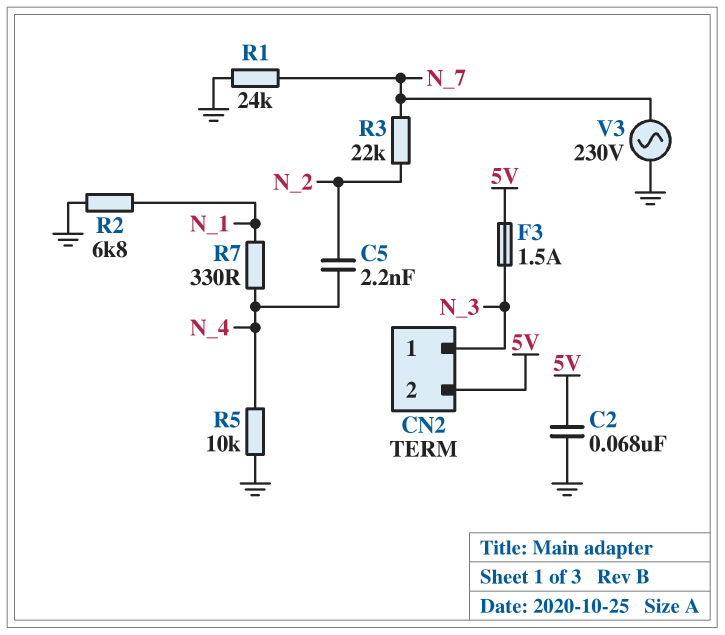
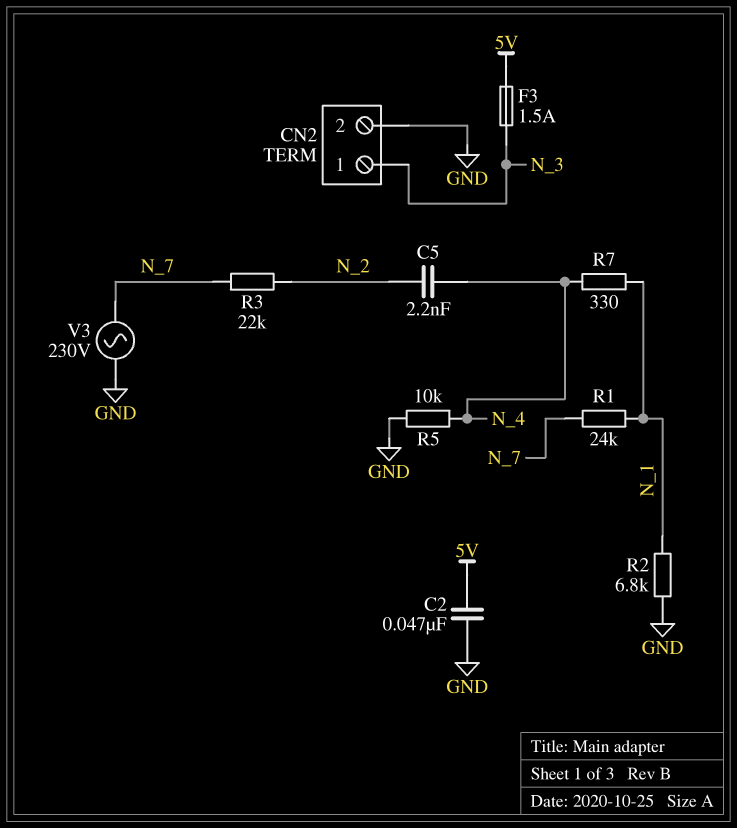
C2: 68nF (5V, GND) -> 47nF (5V, GND)
CN2 pin 2: 5V -> GND
R1: 24k (GND, N_7) -> 24k (N_1, N_7)

